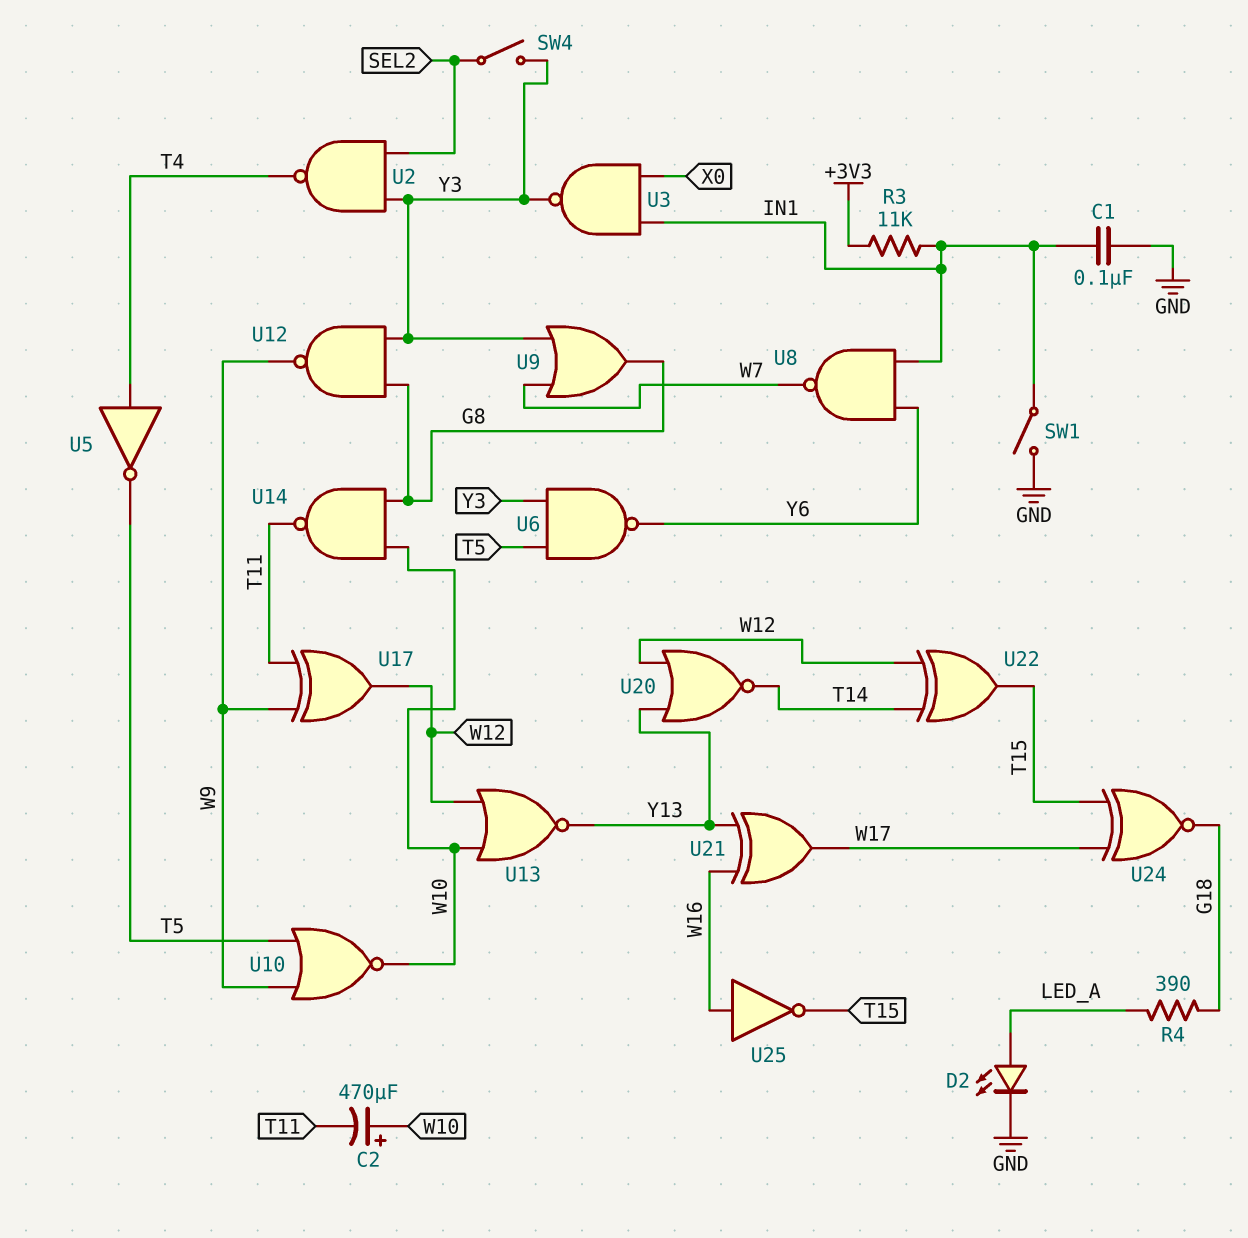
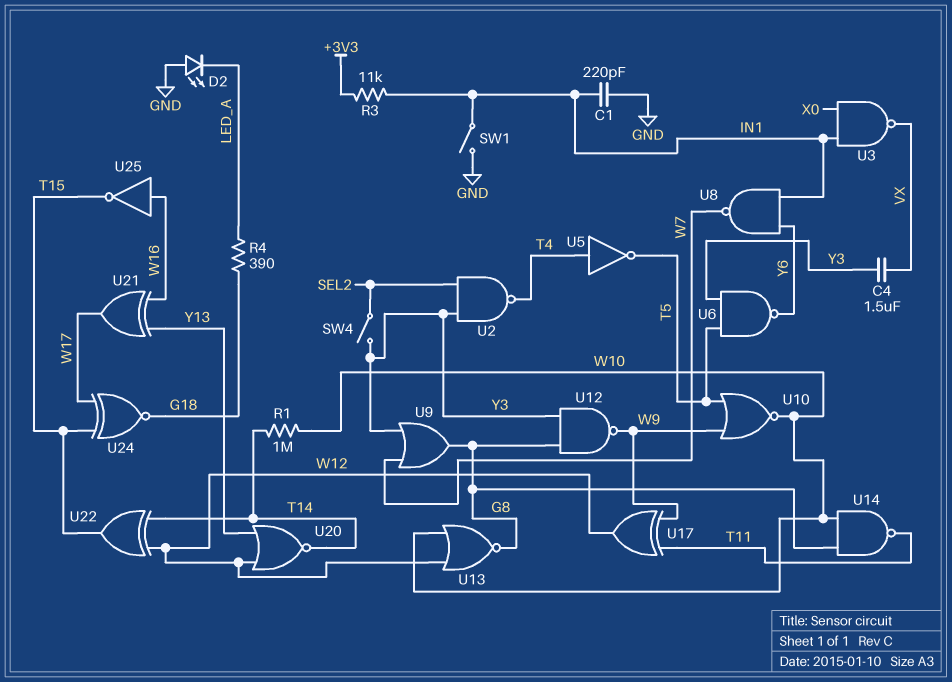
C1: 100nF (GND, IN1) -> 220pF (GND, IN1)
C2: 470uF (plus W10, minus T11) -> none
C4: none -> 1.5uF (VX, Y3)
D2: LED (A LED_A, K GND) -> LED (A GND, K LED_A)
R1: none -> 1M (T14, W10)
U3: NAND (in IN1, in X0, out Y3) -> NAND (in IN1, in X0, out VX)
U13: NOR (in W10, in W12, out Y13) -> NOR (in W10, in W12, out G8)

